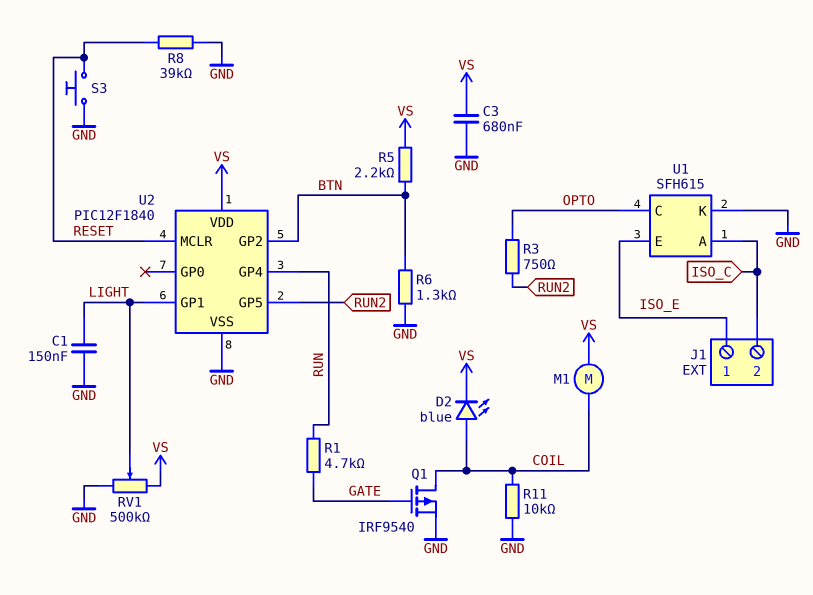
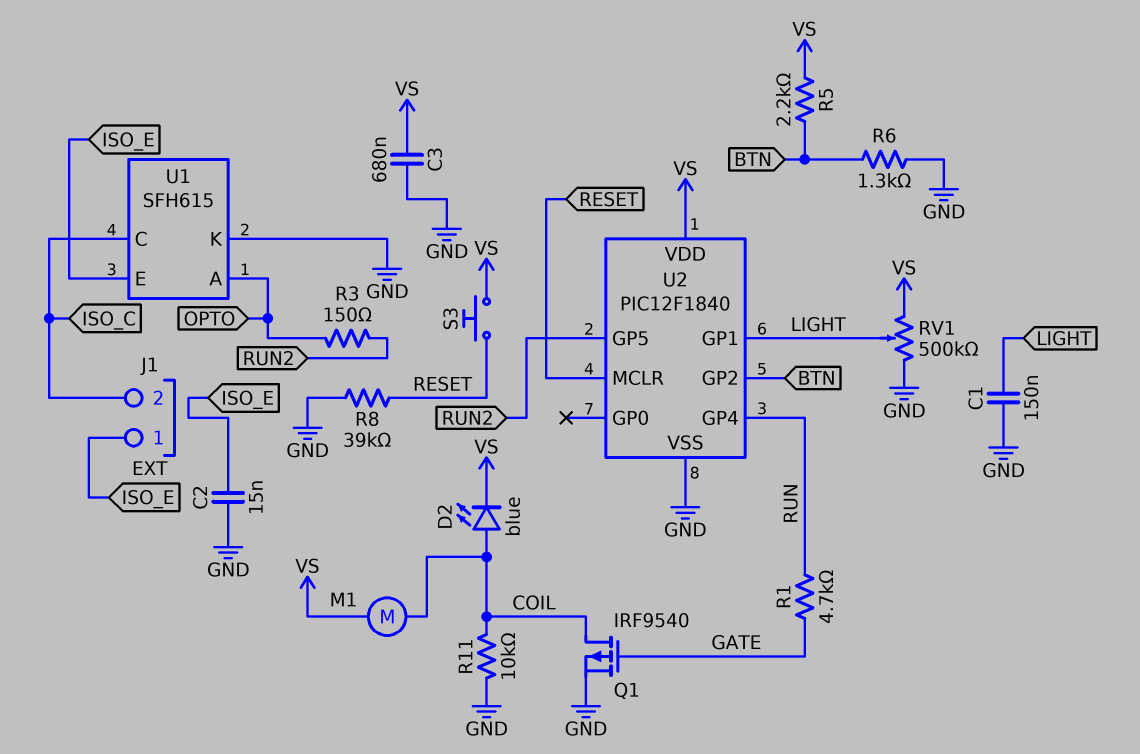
C2: none -> 15nF (GND, ISO_E)
R3: 750 (OPTO, RUN2) -> 150 (OPTO, RUN2)
S3: button (GND, RESET) -> button (RESET, VS)
U1 pin A: ISO_C -> OPTO
U1 pin C: OPTO -> ISO_C

